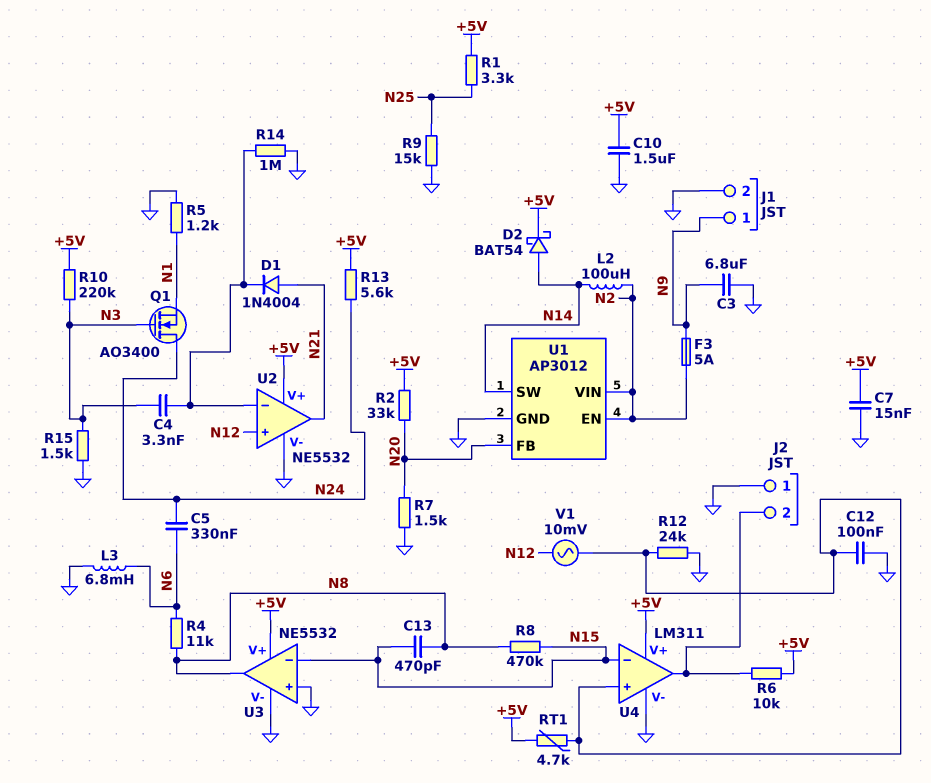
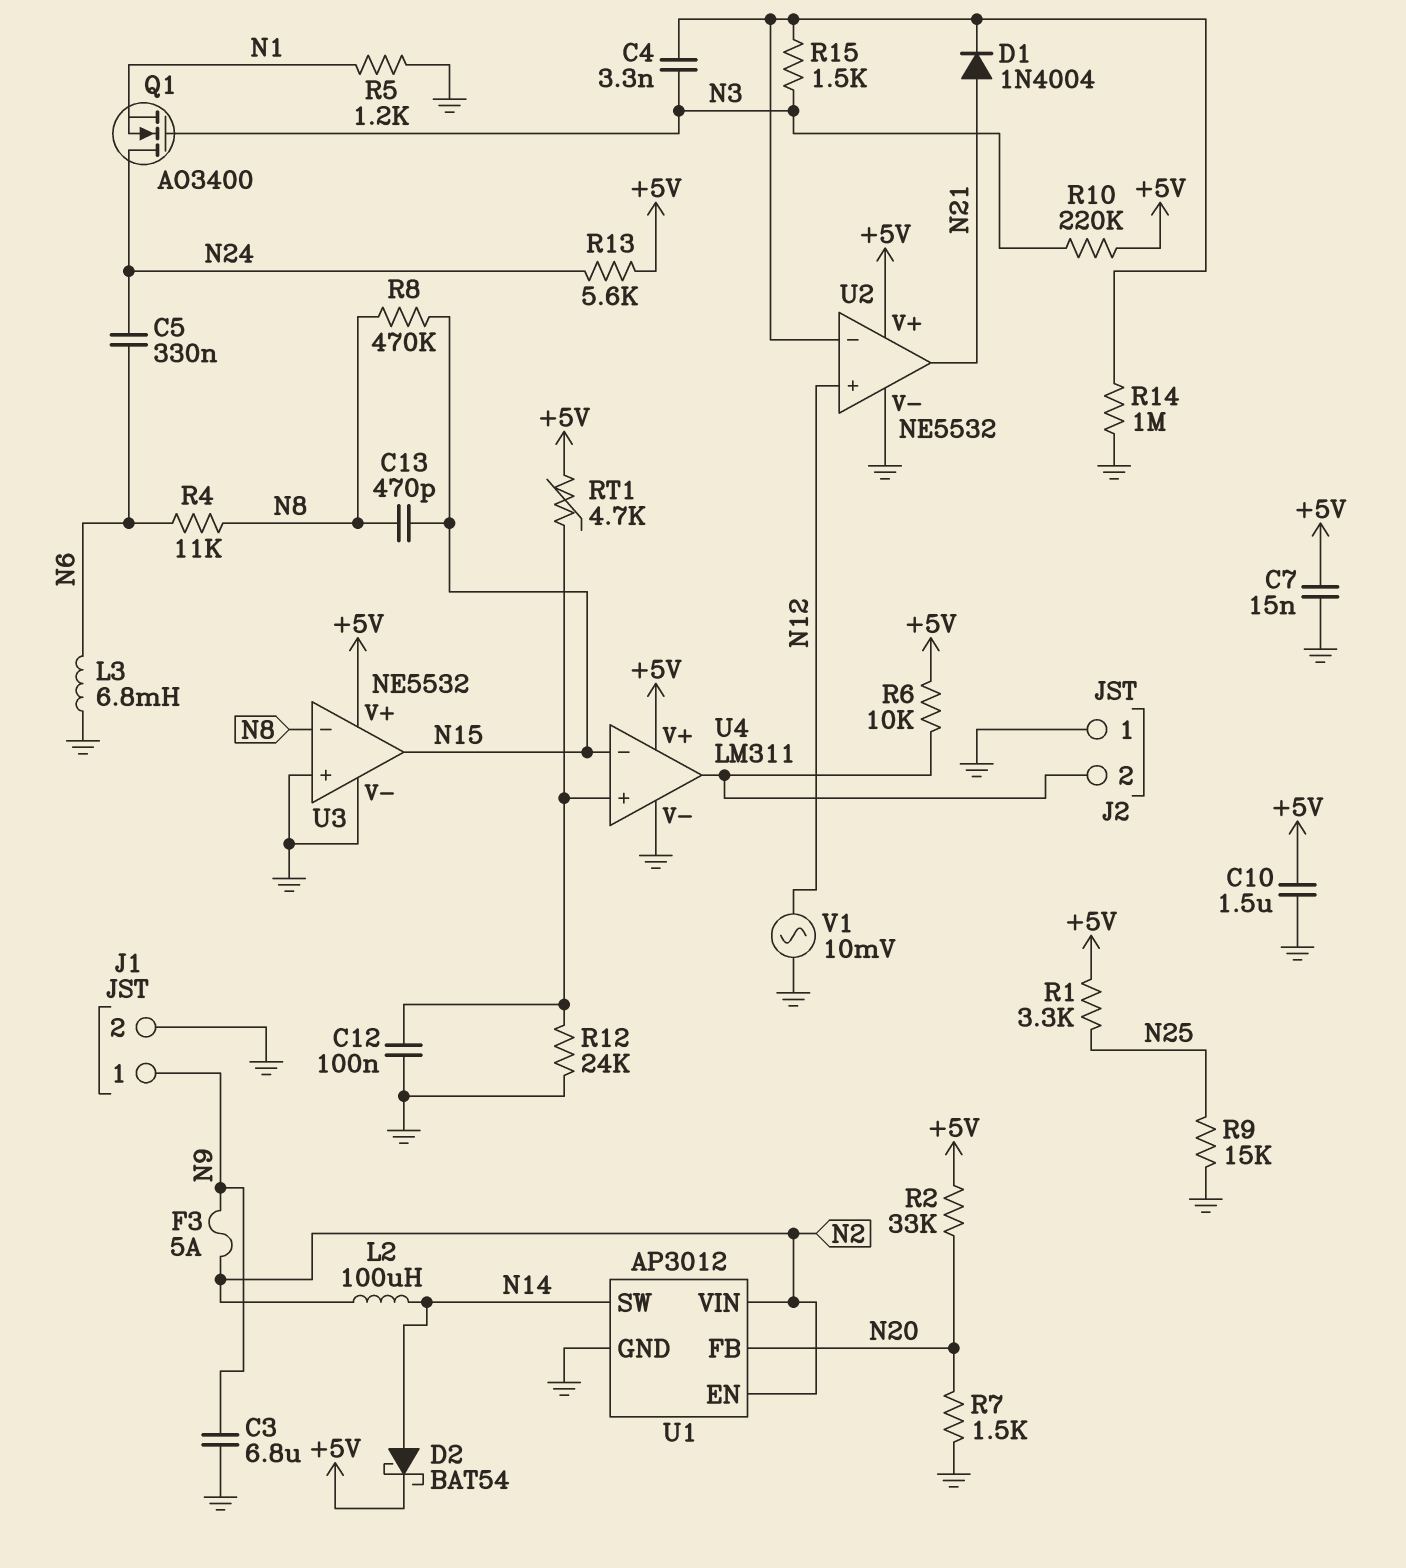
R15: 1.5k (GND, N3) -> 1.5k (N3, U2/in-)
U3 pin in-: N15 -> N8
U3 pin out: N8 -> N15
V1: AC 10mV (N12, U4/in+) -> AC 10mV (GND, N12)

